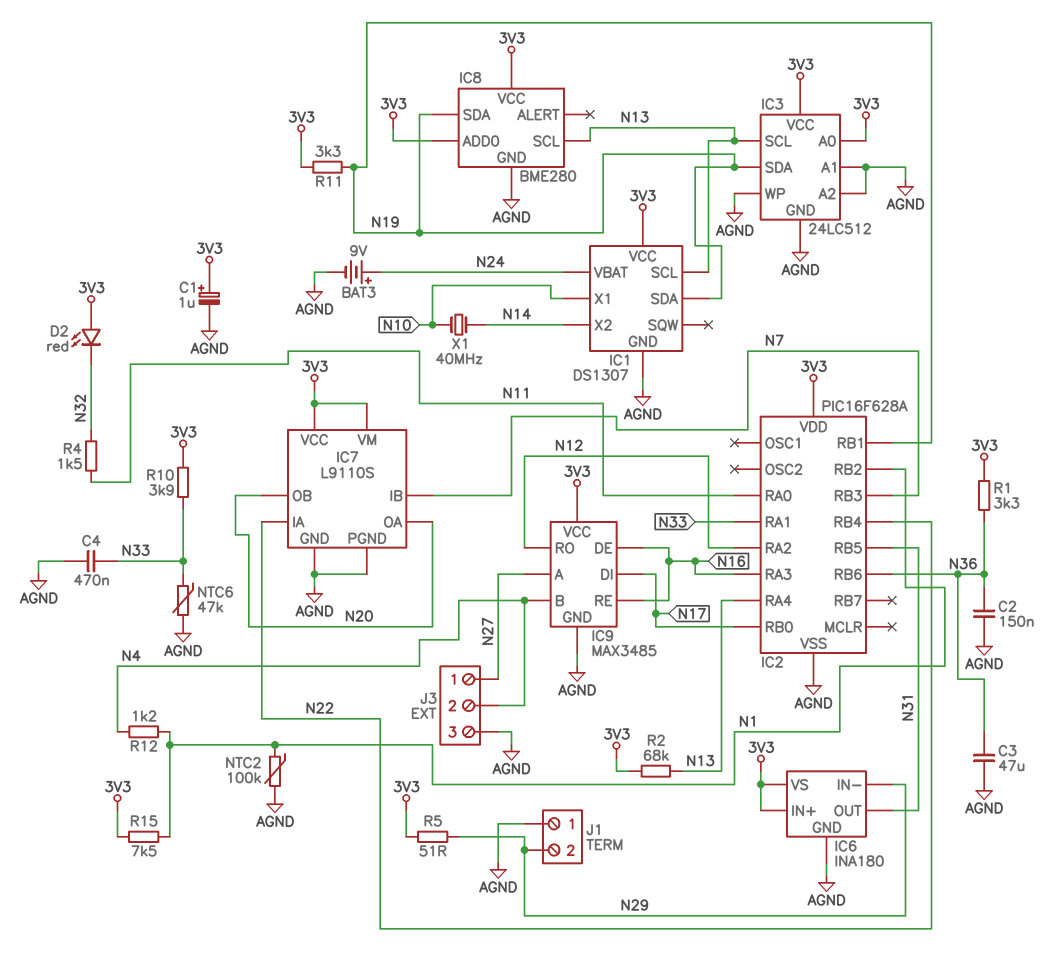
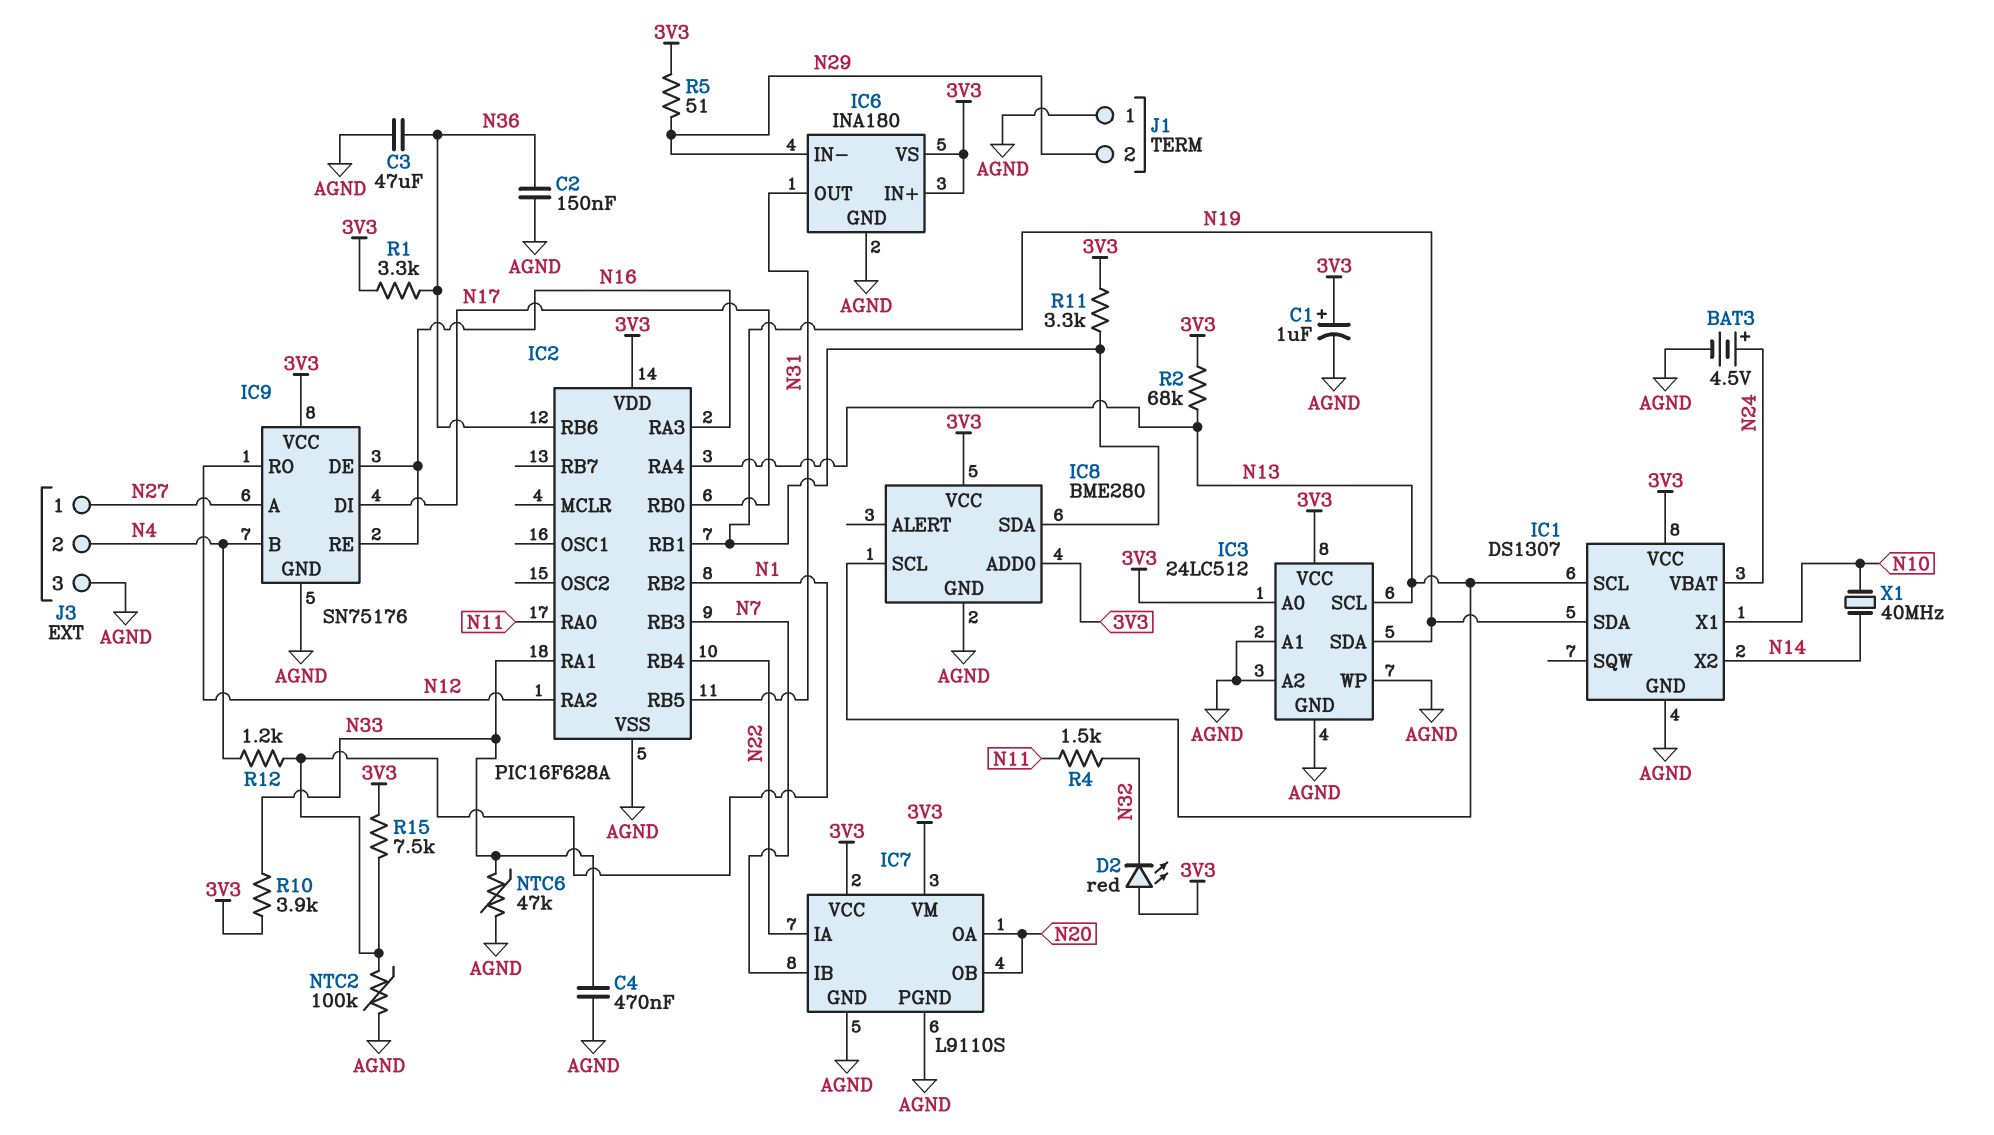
BAT3: 9V (plus N24, minus AGND) -> 4.5V (plus N24, minus AGND)
IC9: MAX3485 -> SN75176

